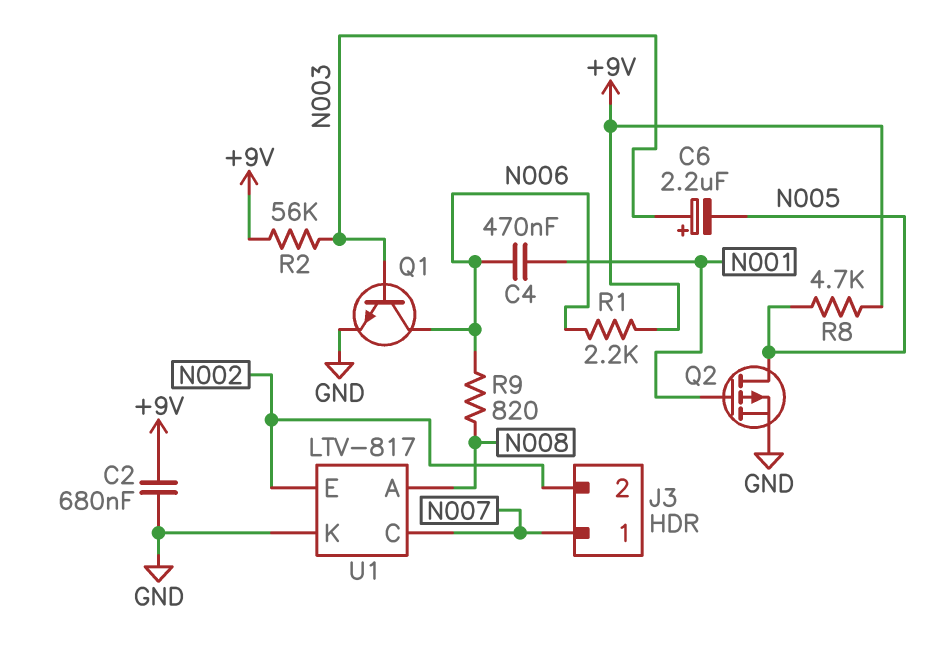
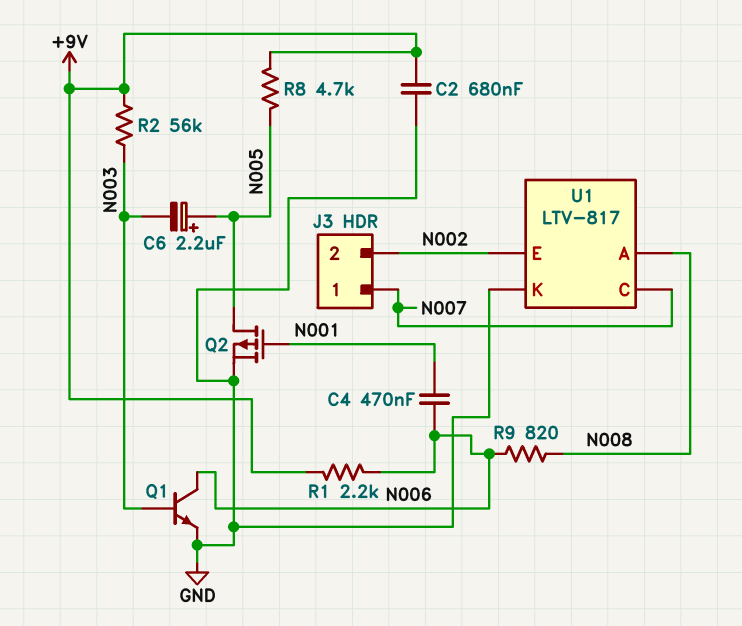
C6: 2.2uF (plus N003, minus N005) -> 2.2uF (plus N005, minus N003)

